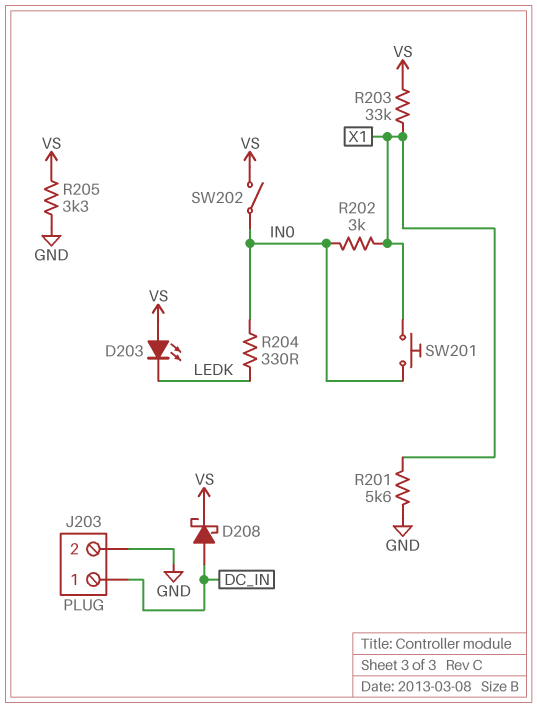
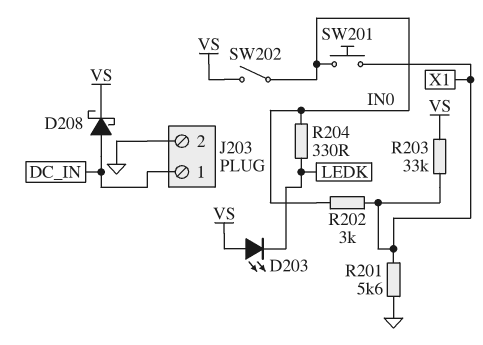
R205: 3.3k (GND, VS) -> none

